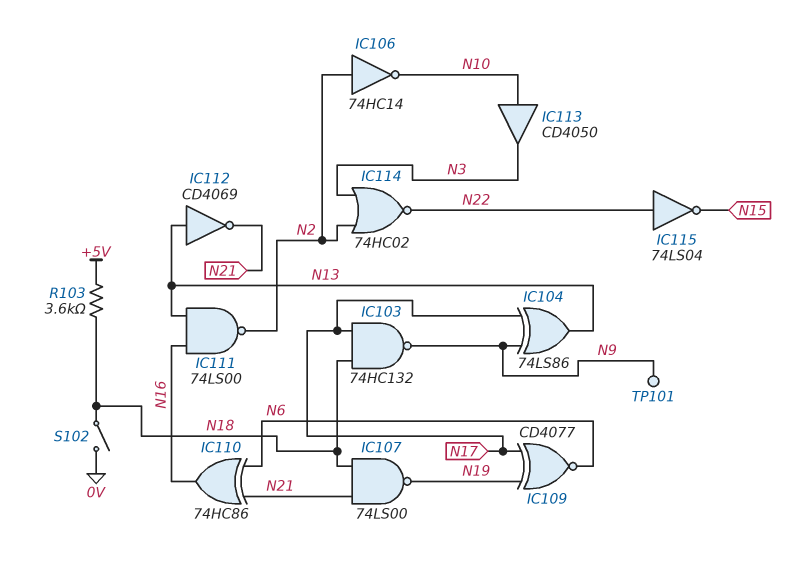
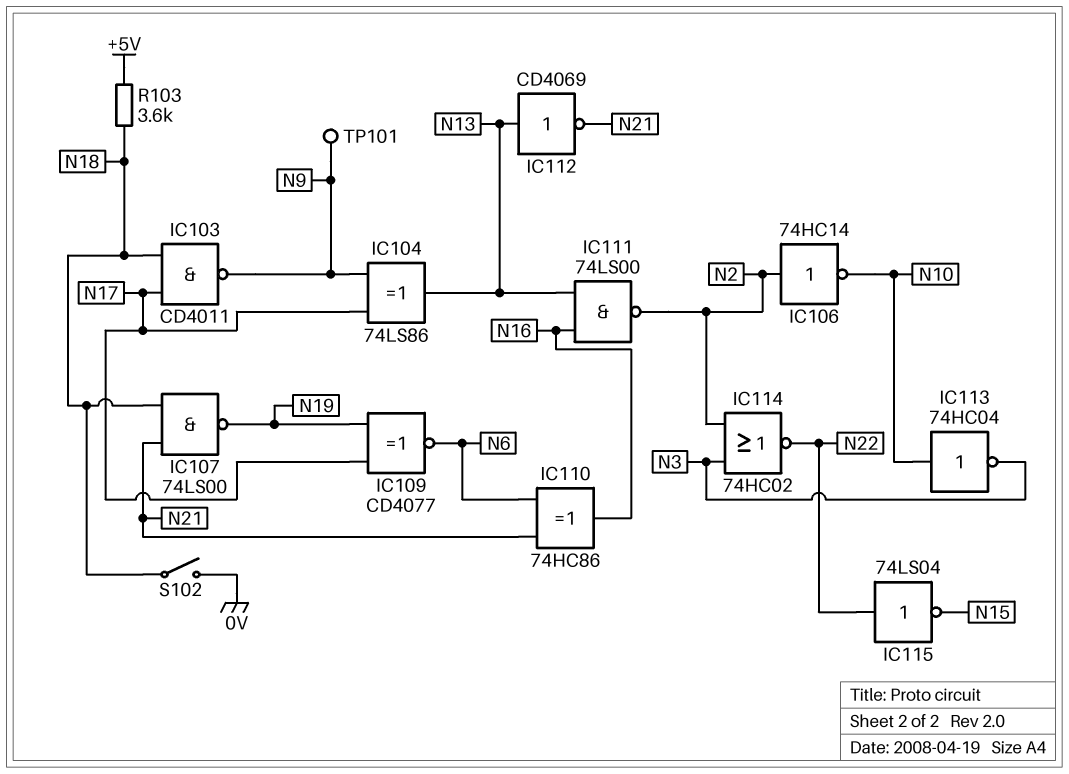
IC103: NAND 74HC132 (in N17, in N18, out N9) -> NAND CD4011 (in N17, in N18, out N9)
IC113: buffer CD4050 (in N10, out N3) -> NOT 74HC04 (in N10, out N3)

